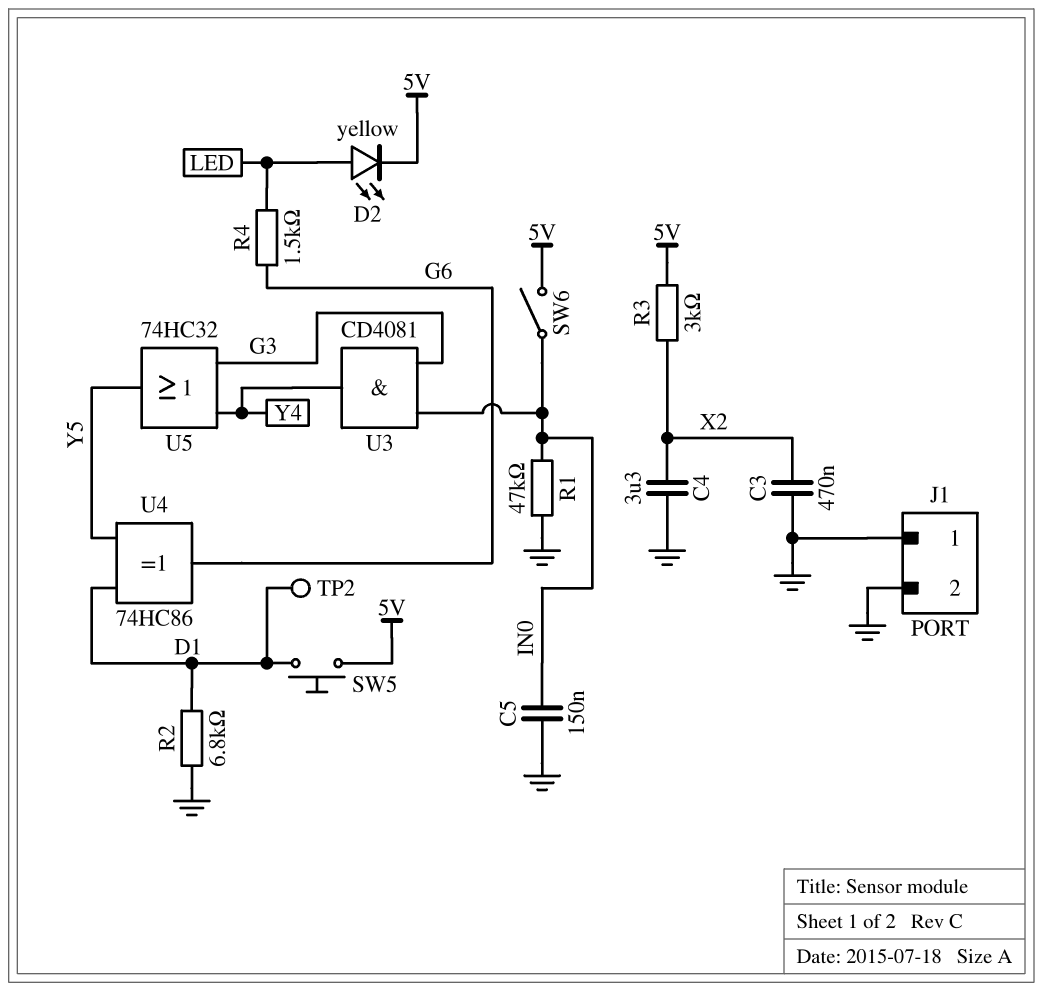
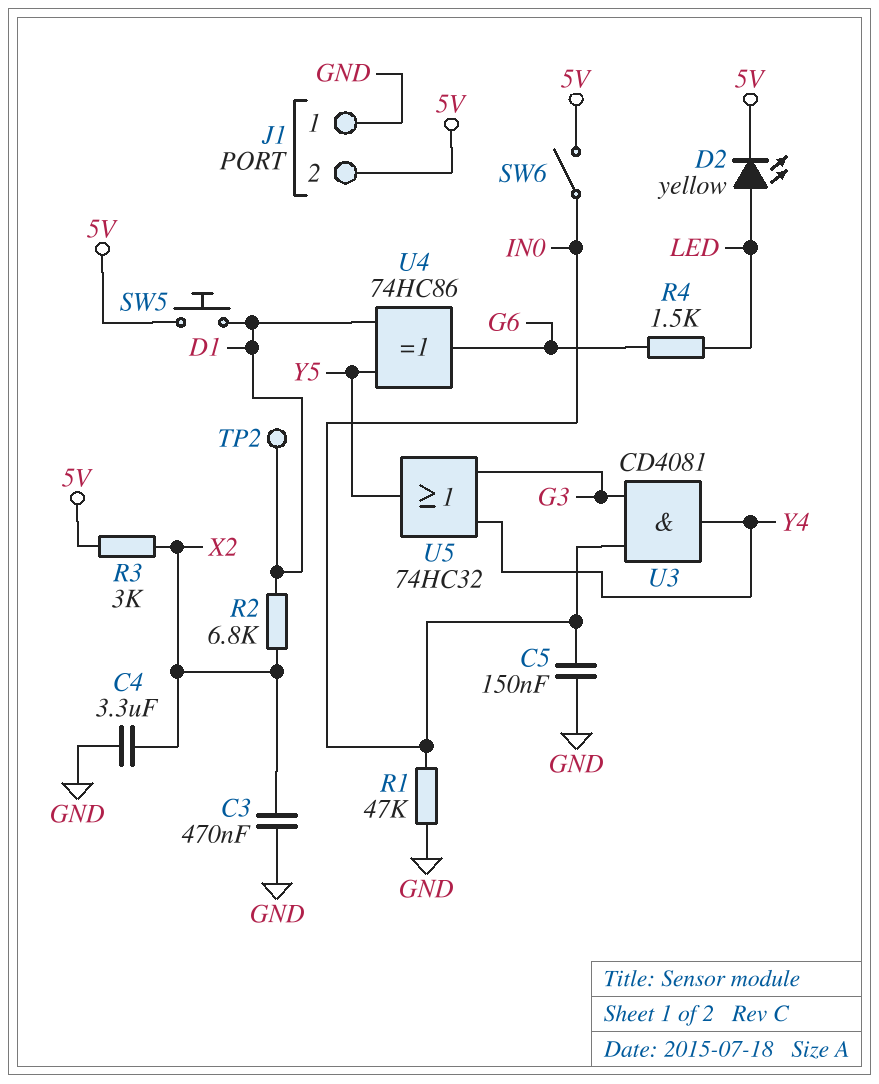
J1 pin 2: GND -> 5V
R2: 6.8k (D1, GND) -> 6.8k (D1, X2)

